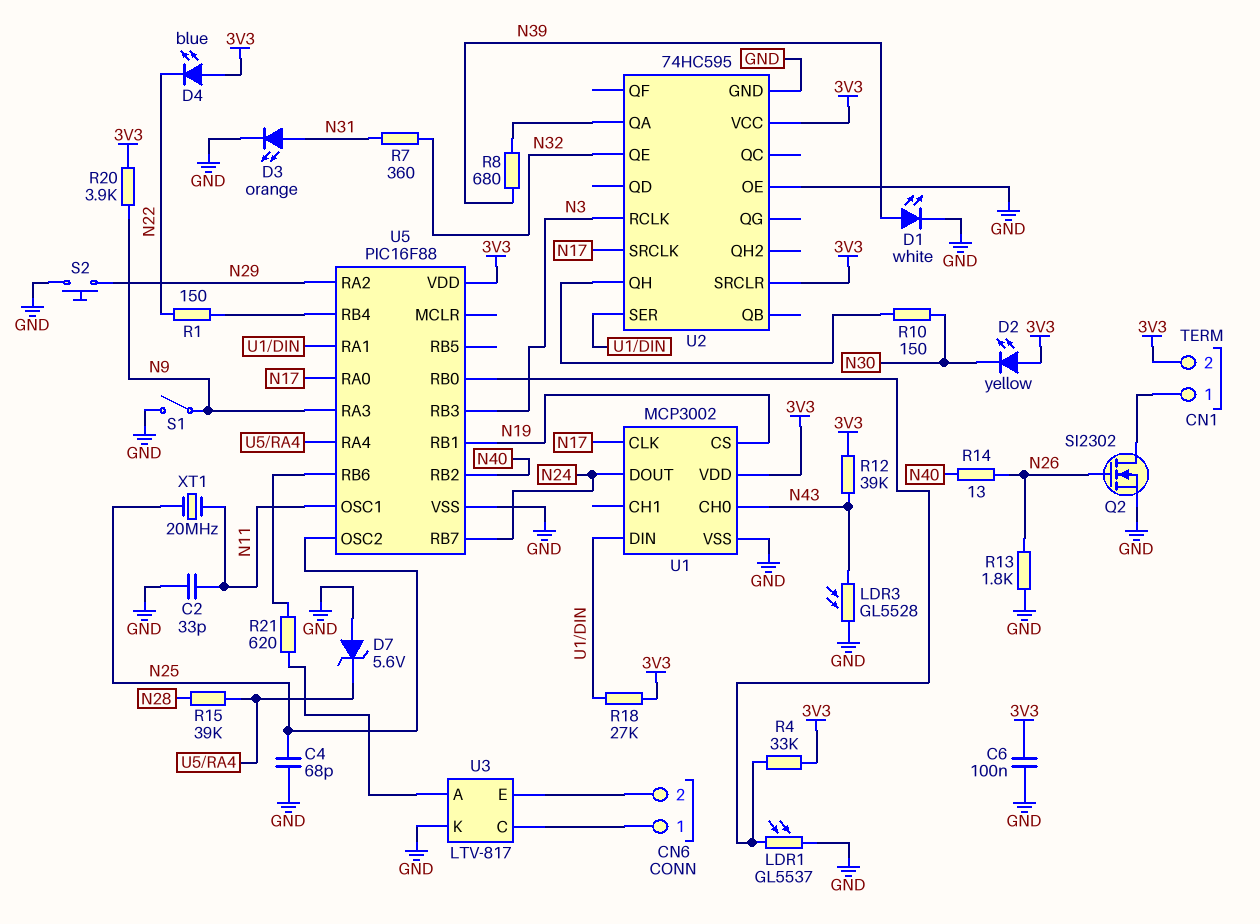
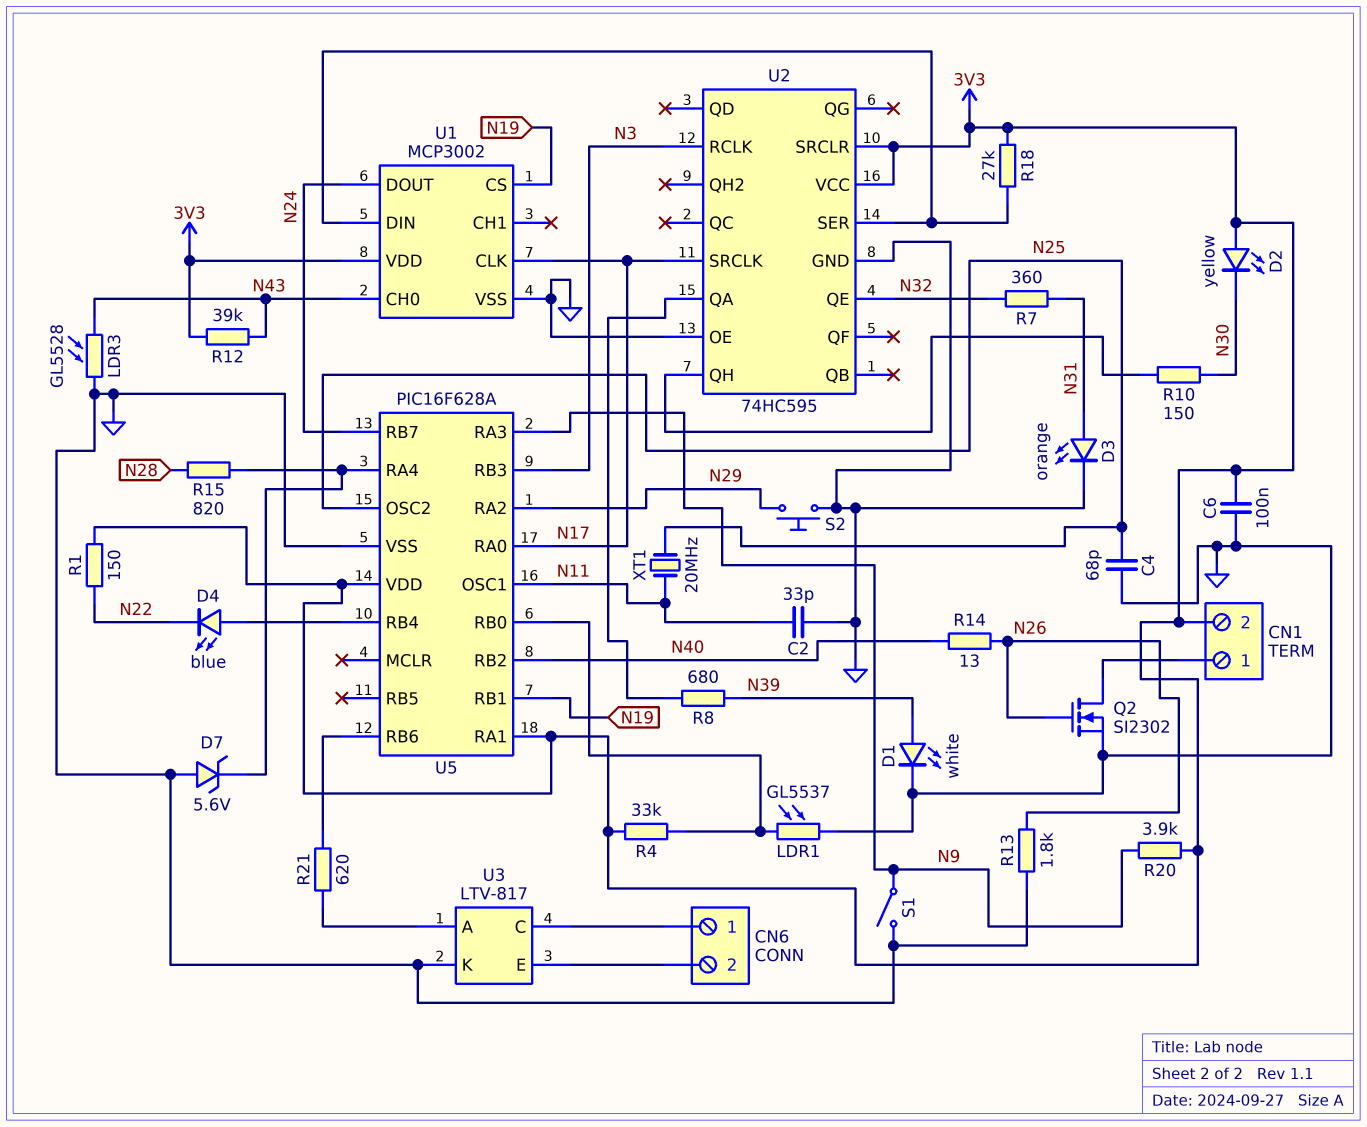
D4: LED blue (A 3V3, K N22) -> LED blue (A U5/RB4, K N22)
R1: 150 (N22, U5/RB4) -> 150 (3V3, N22)
R15: 39k (N28, U5/RA4) -> 820 (N28, U5/RA4)
U5: PIC16F88 -> PIC16F628A
U5 pin RA1: U1/DIN -> 3V3

